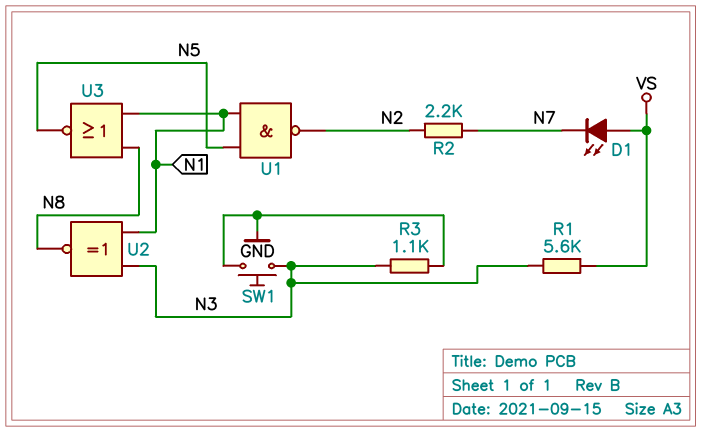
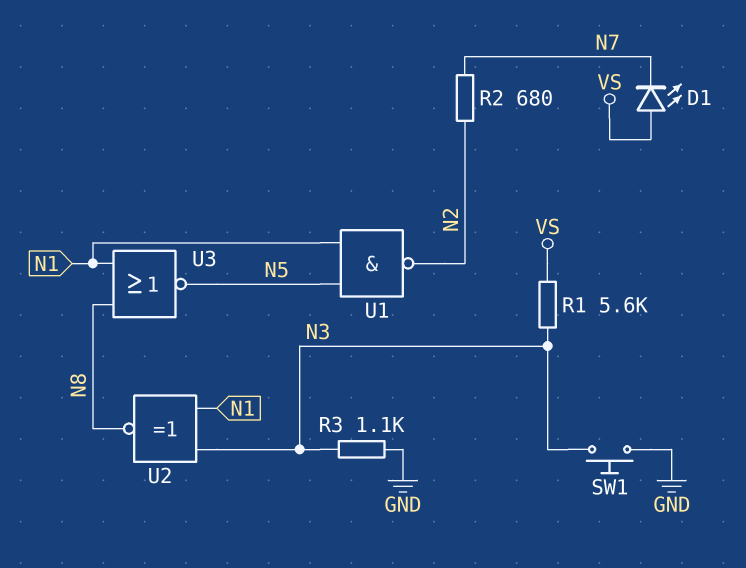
R2: 2.2k (N2, N7) -> 680 (N2, N7)

